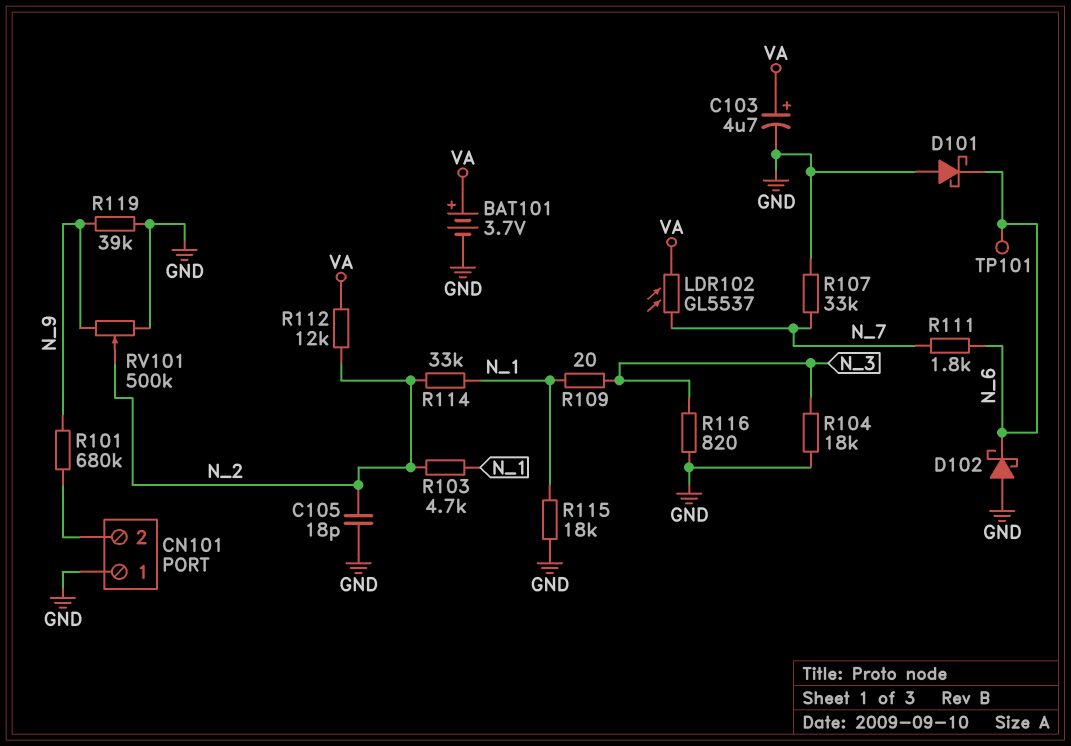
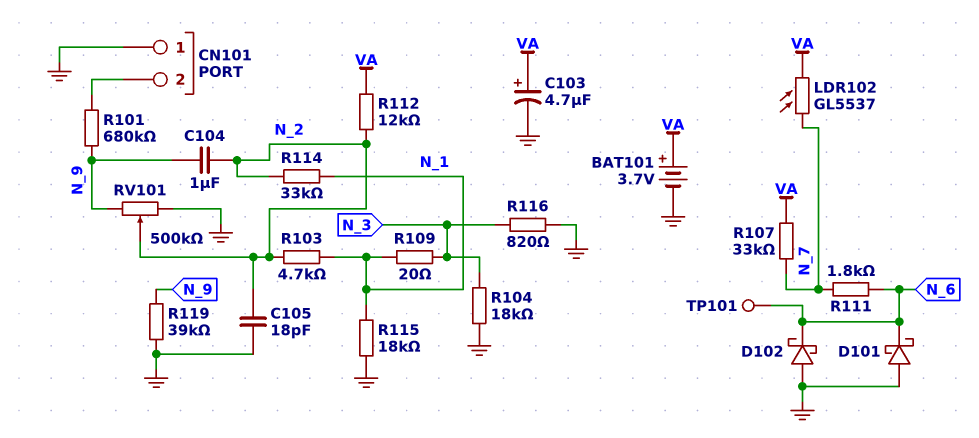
C104: none -> 1uF (N_2, N_9)
R107: 33k (GND, N_7) -> 33k (N_7, VA)

